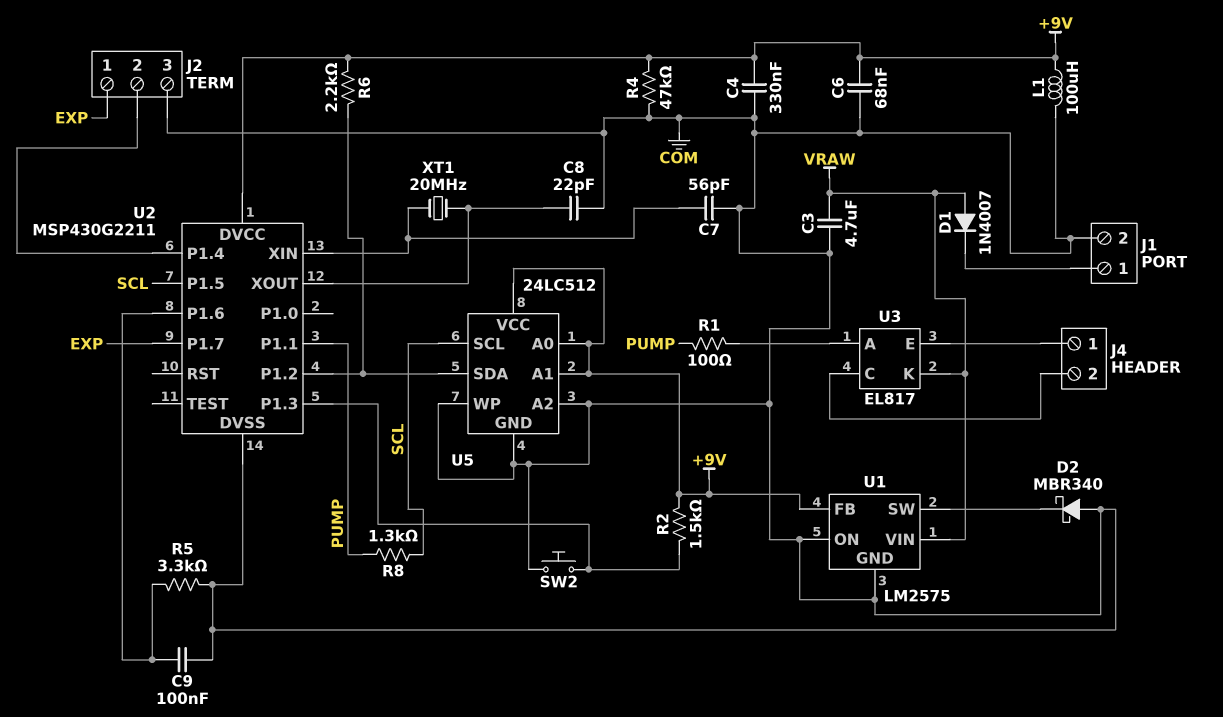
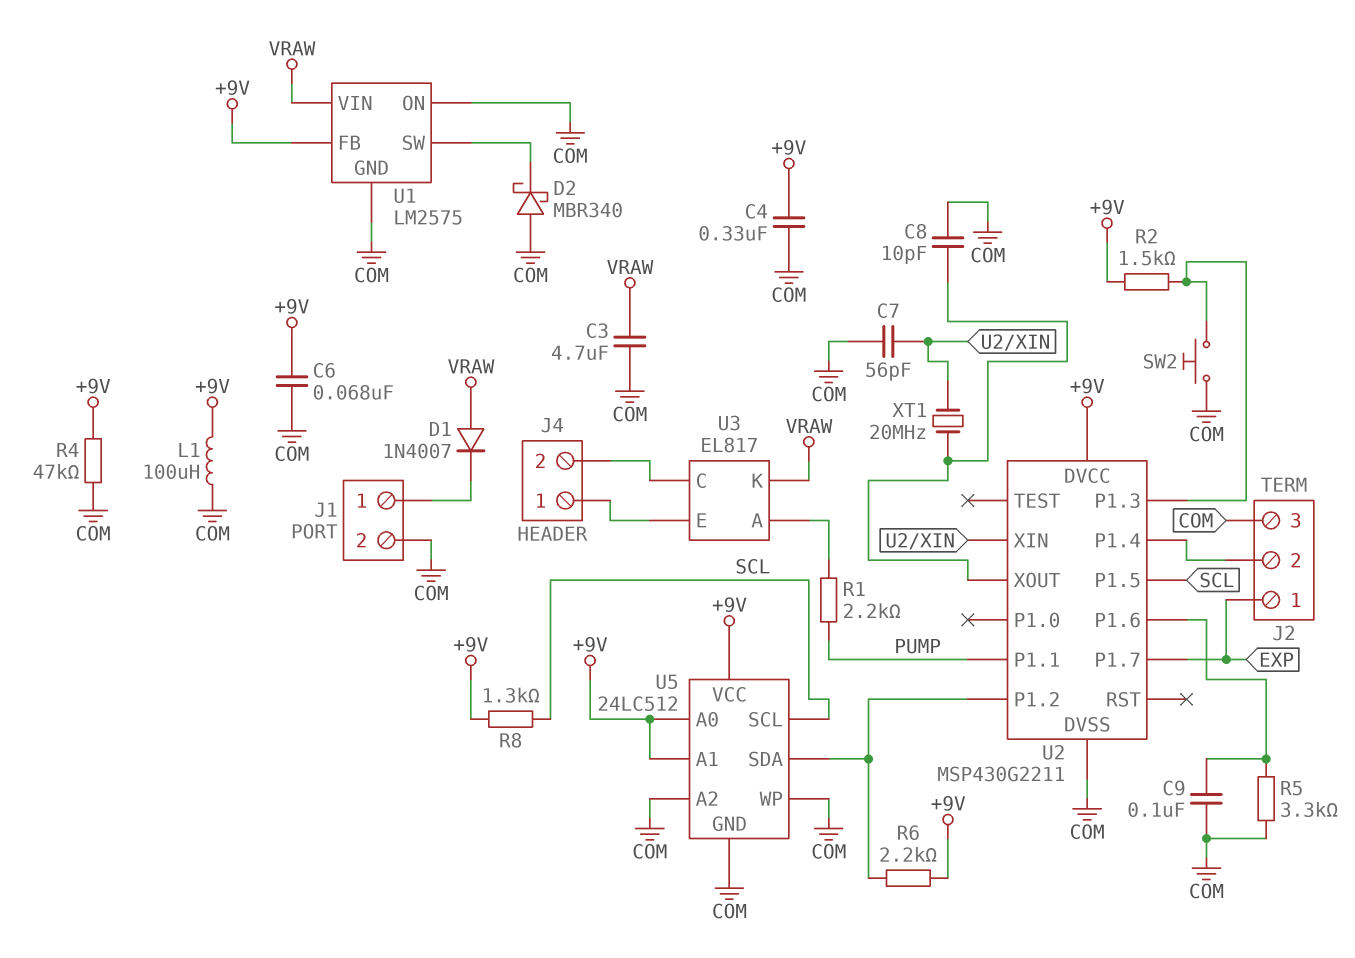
C8: 22pF (COM, U2/XOUT) -> 10pF (COM, U2/XOUT)
R1: 100 (PUMP, U3/A) -> 2.2k (PUMP, U3/A)
R8: 1.3k (PUMP, SCL) -> 1.3k (+9V, SCL)

